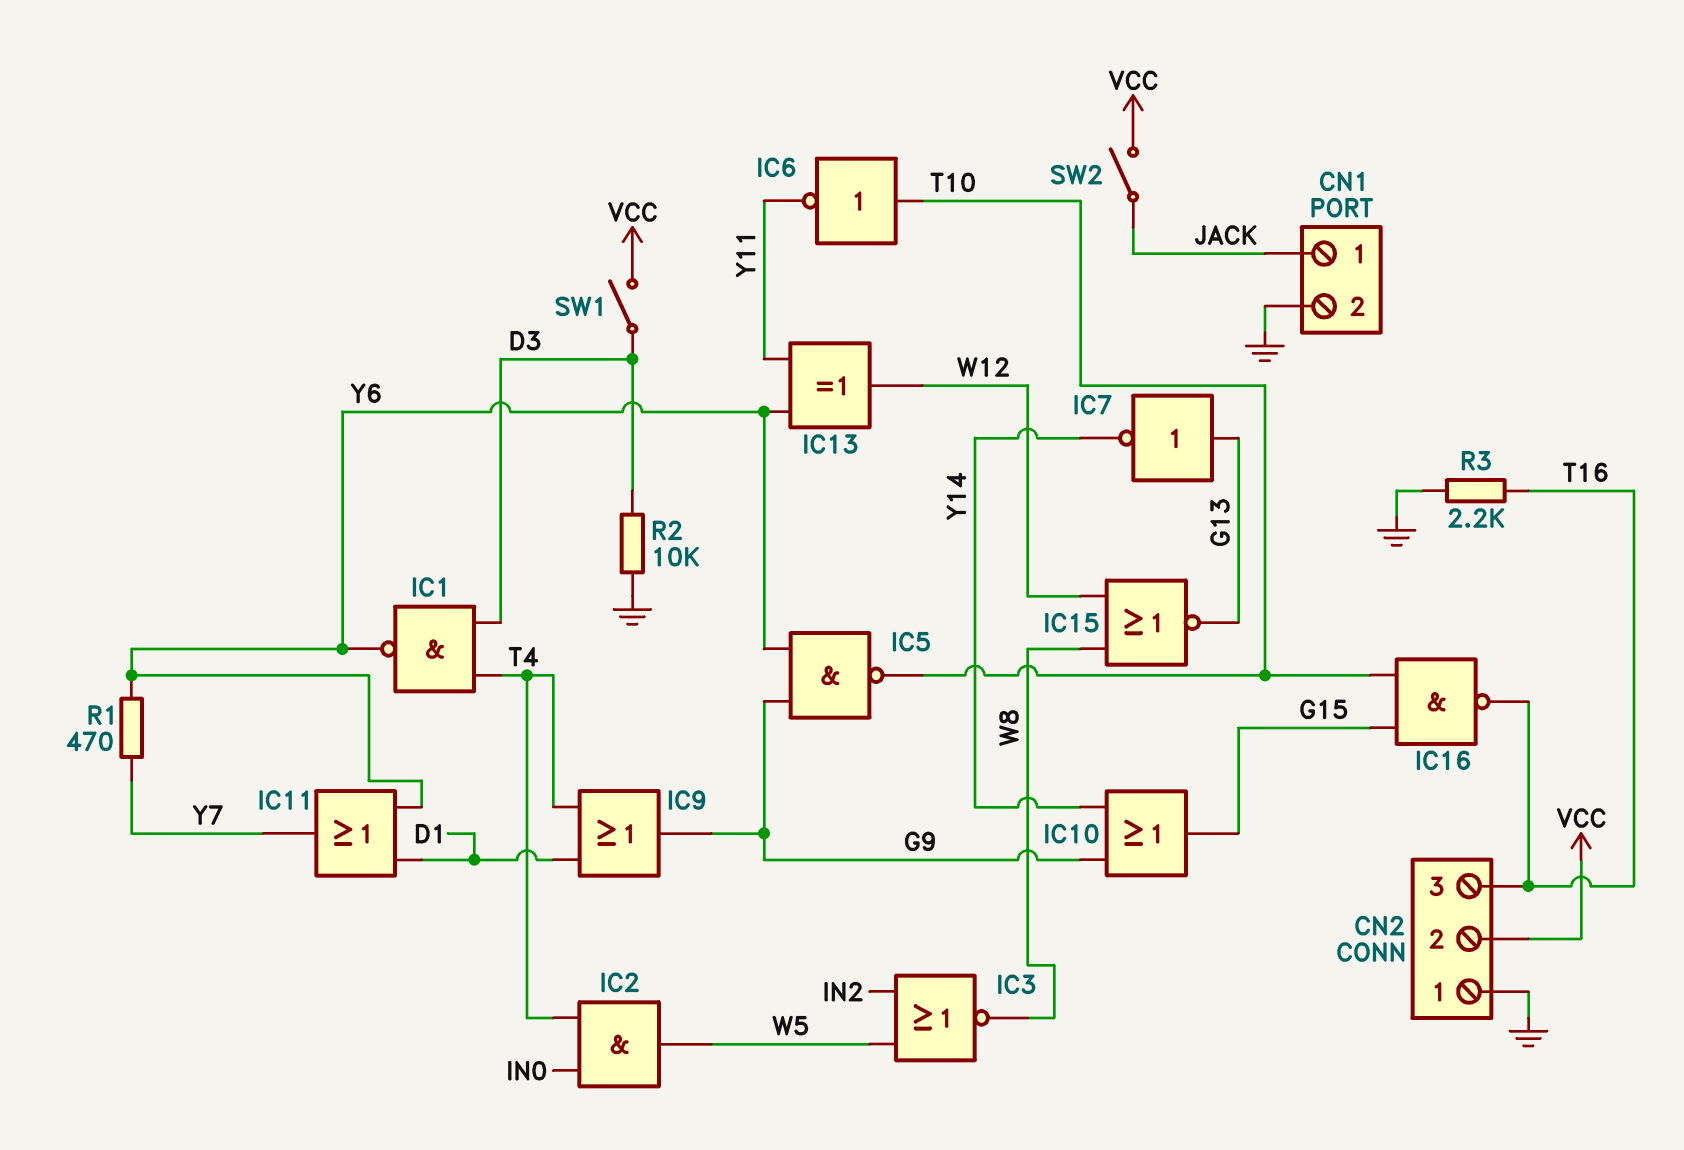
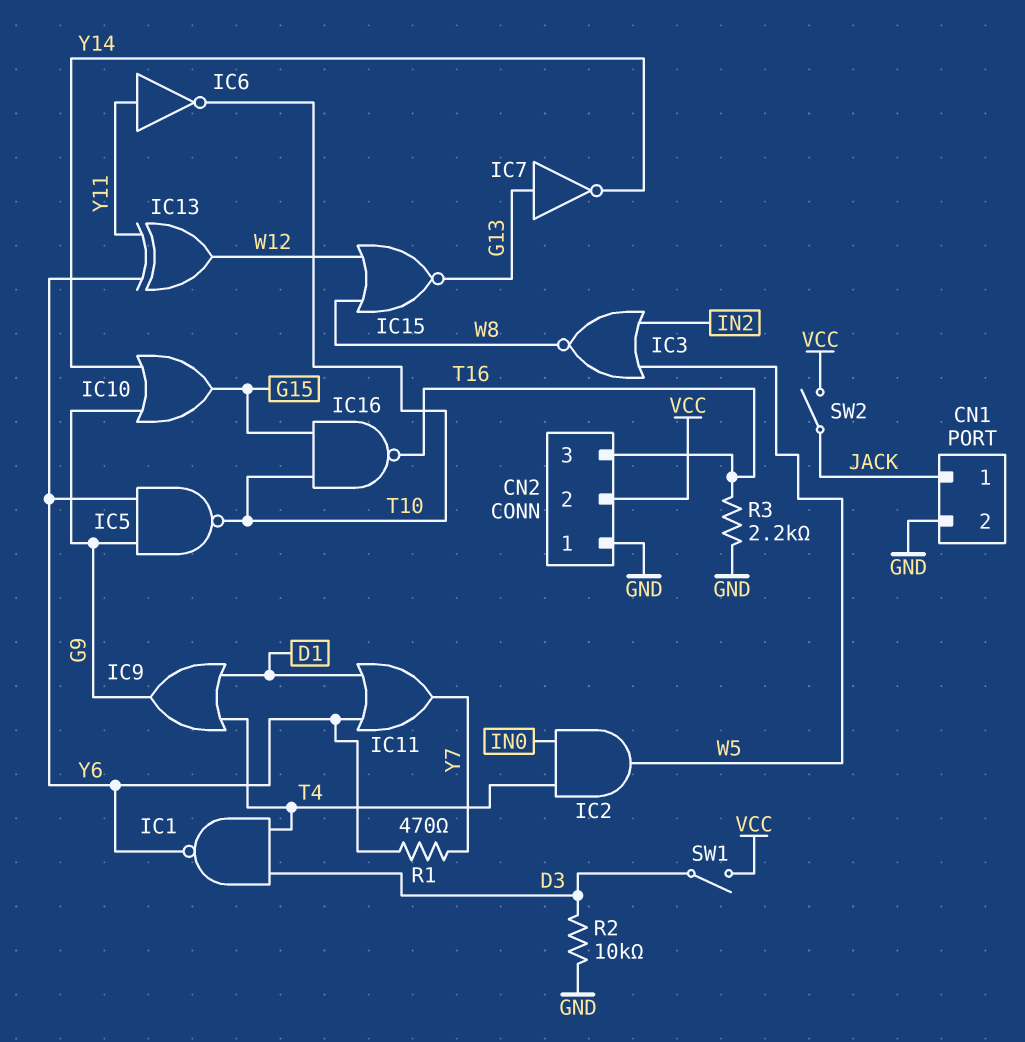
IC6: NOT (in T10, out Y11) -> NOT (in Y11, out T10)

